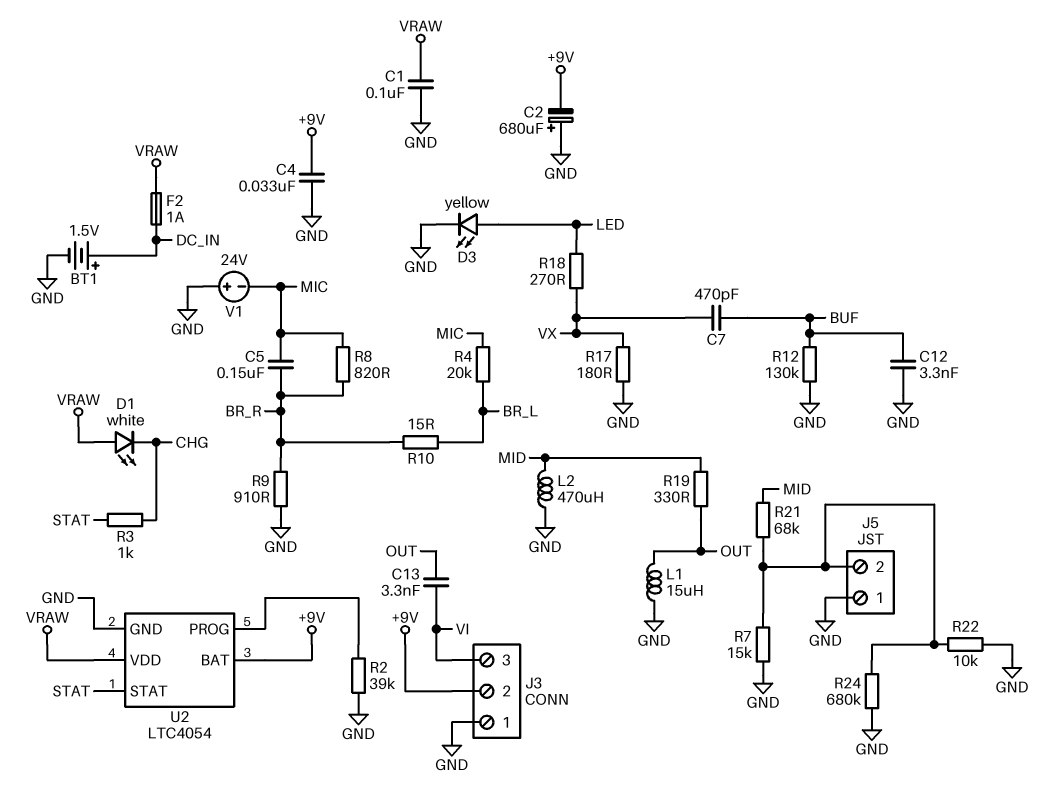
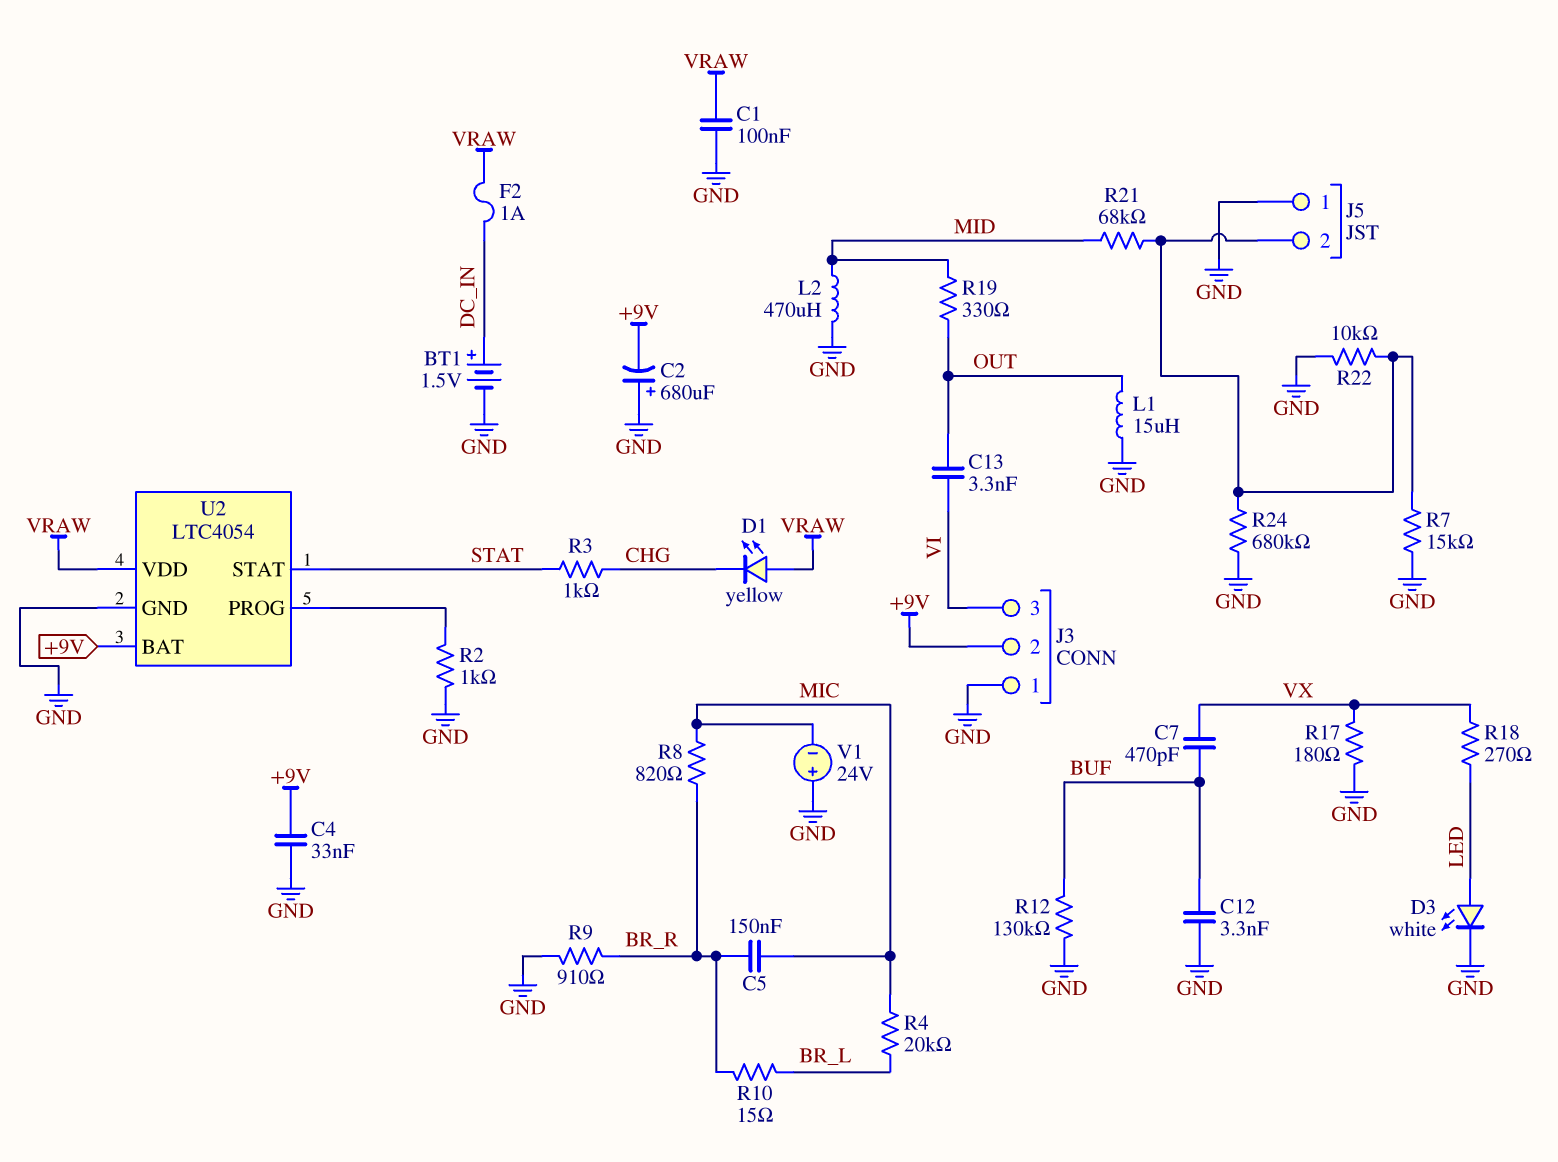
D1: LED white (A VRAW, K CHG) -> LED yellow (A VRAW, K CHG)
D3: LED yellow (A LED, K GND) -> LED white (A LED, K GND)
R2: 39k (GND, U2/PROG) -> 1k (GND, U2/PROG)

